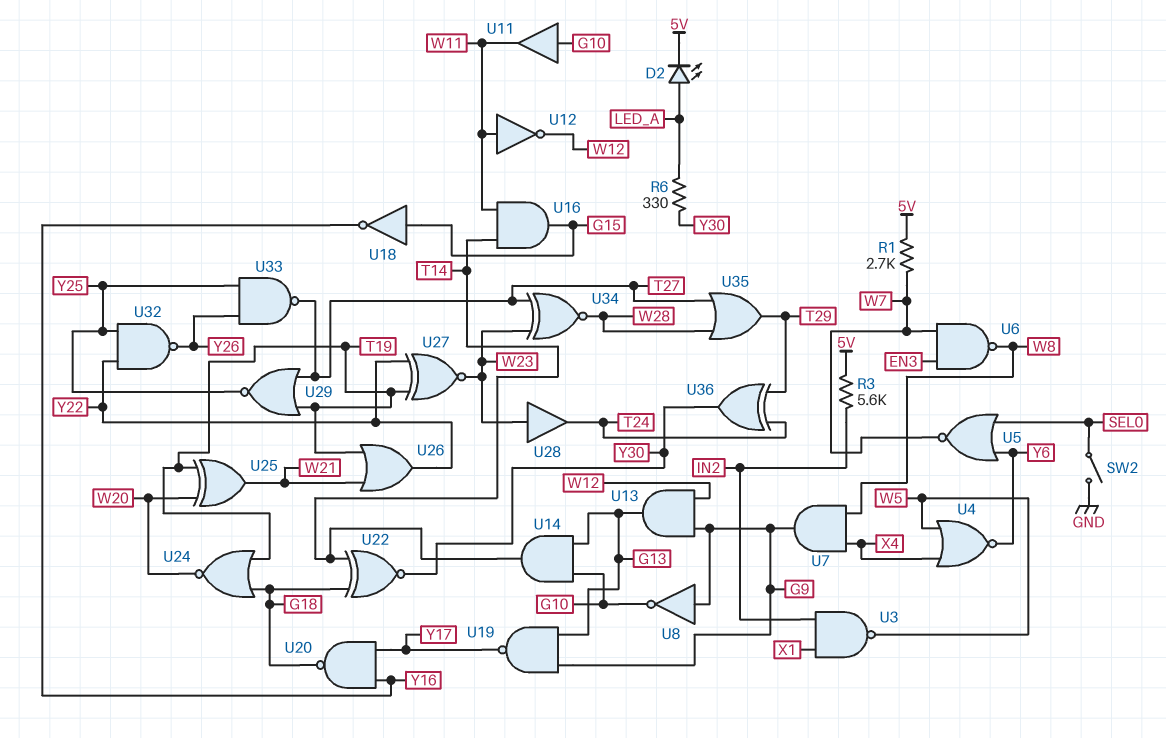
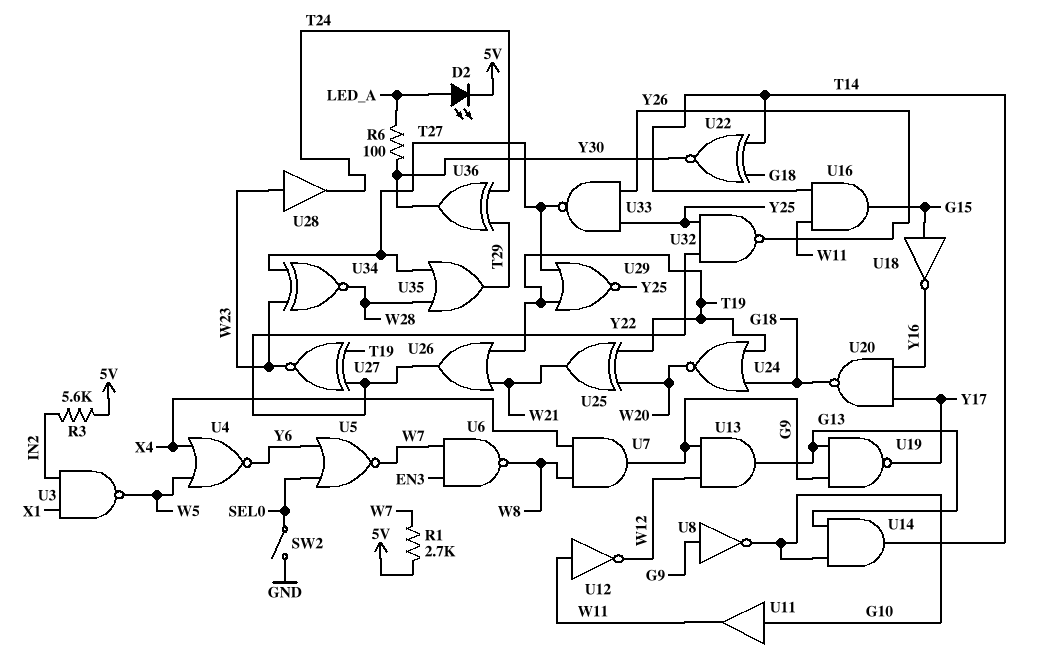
R6: 330 (LED_A, Y30) -> 100 (LED_A, Y30)

